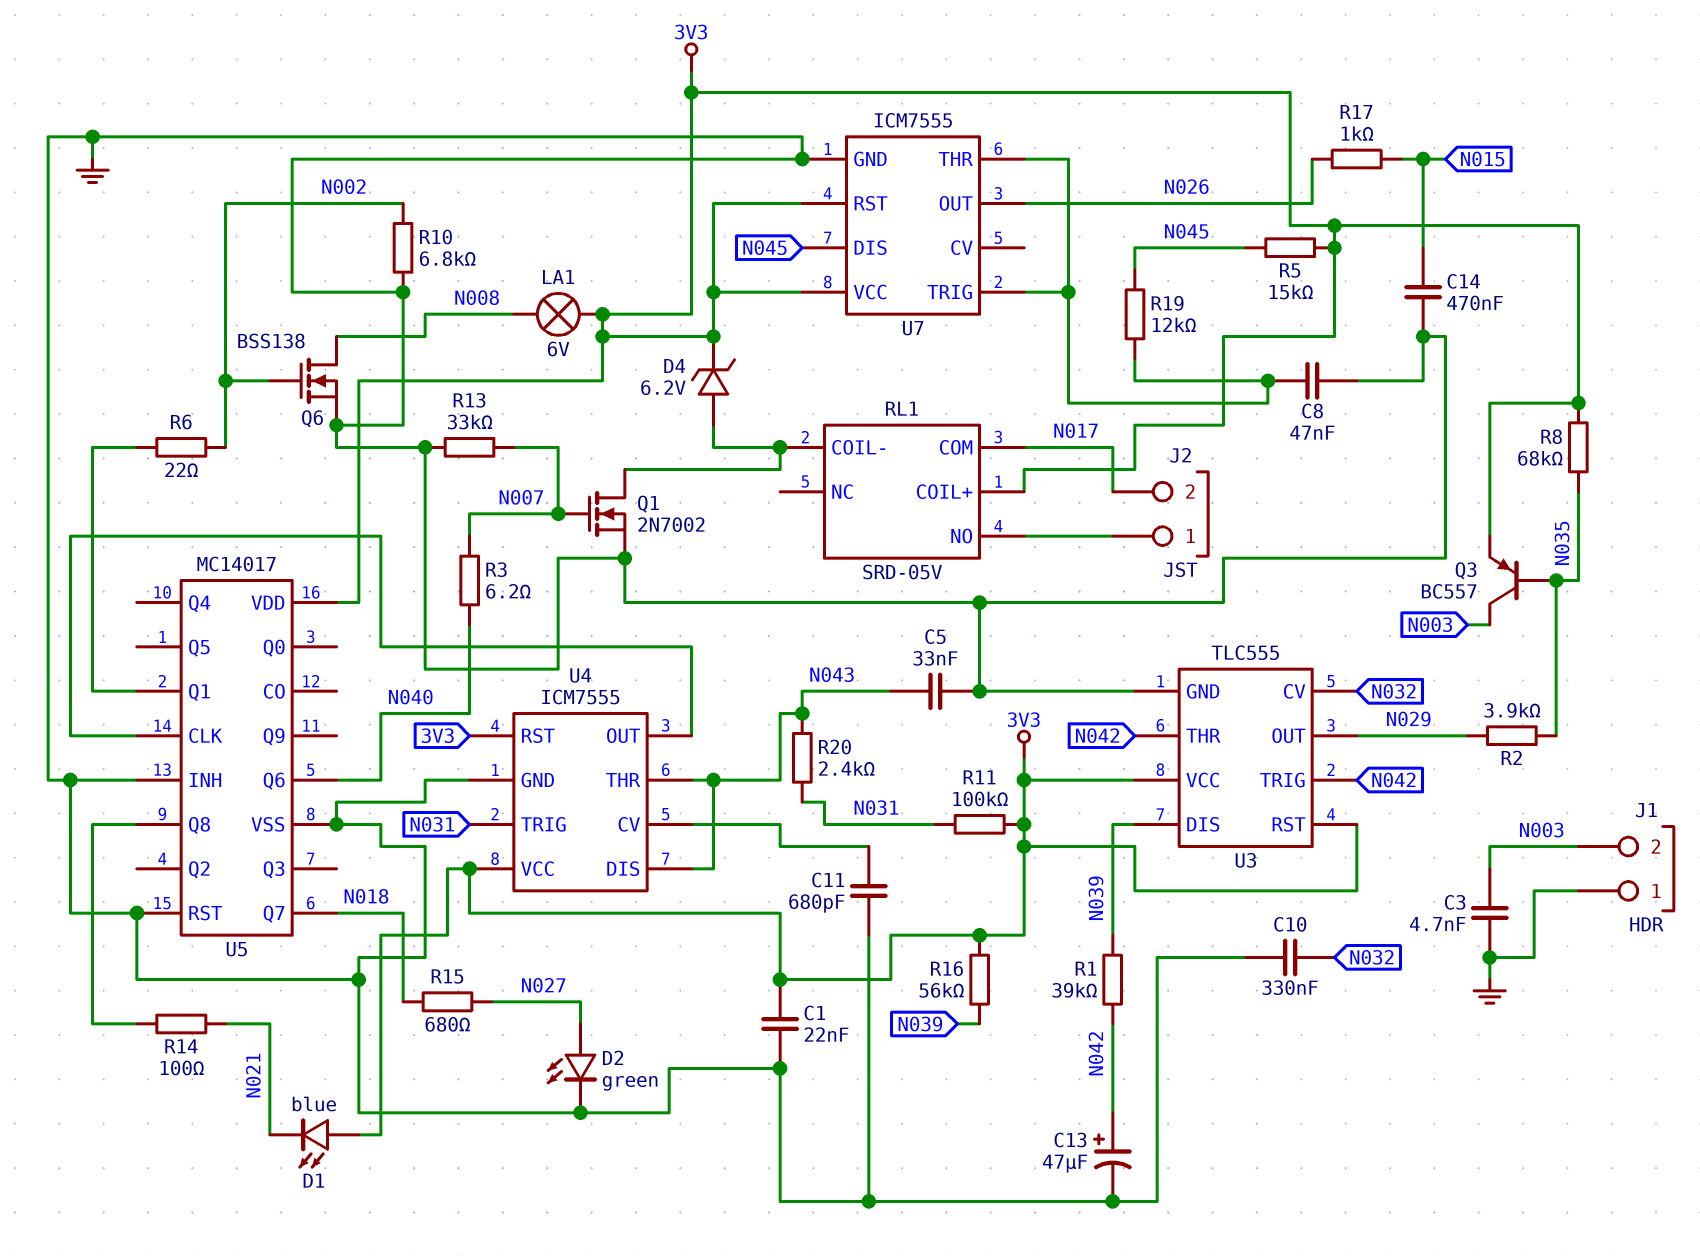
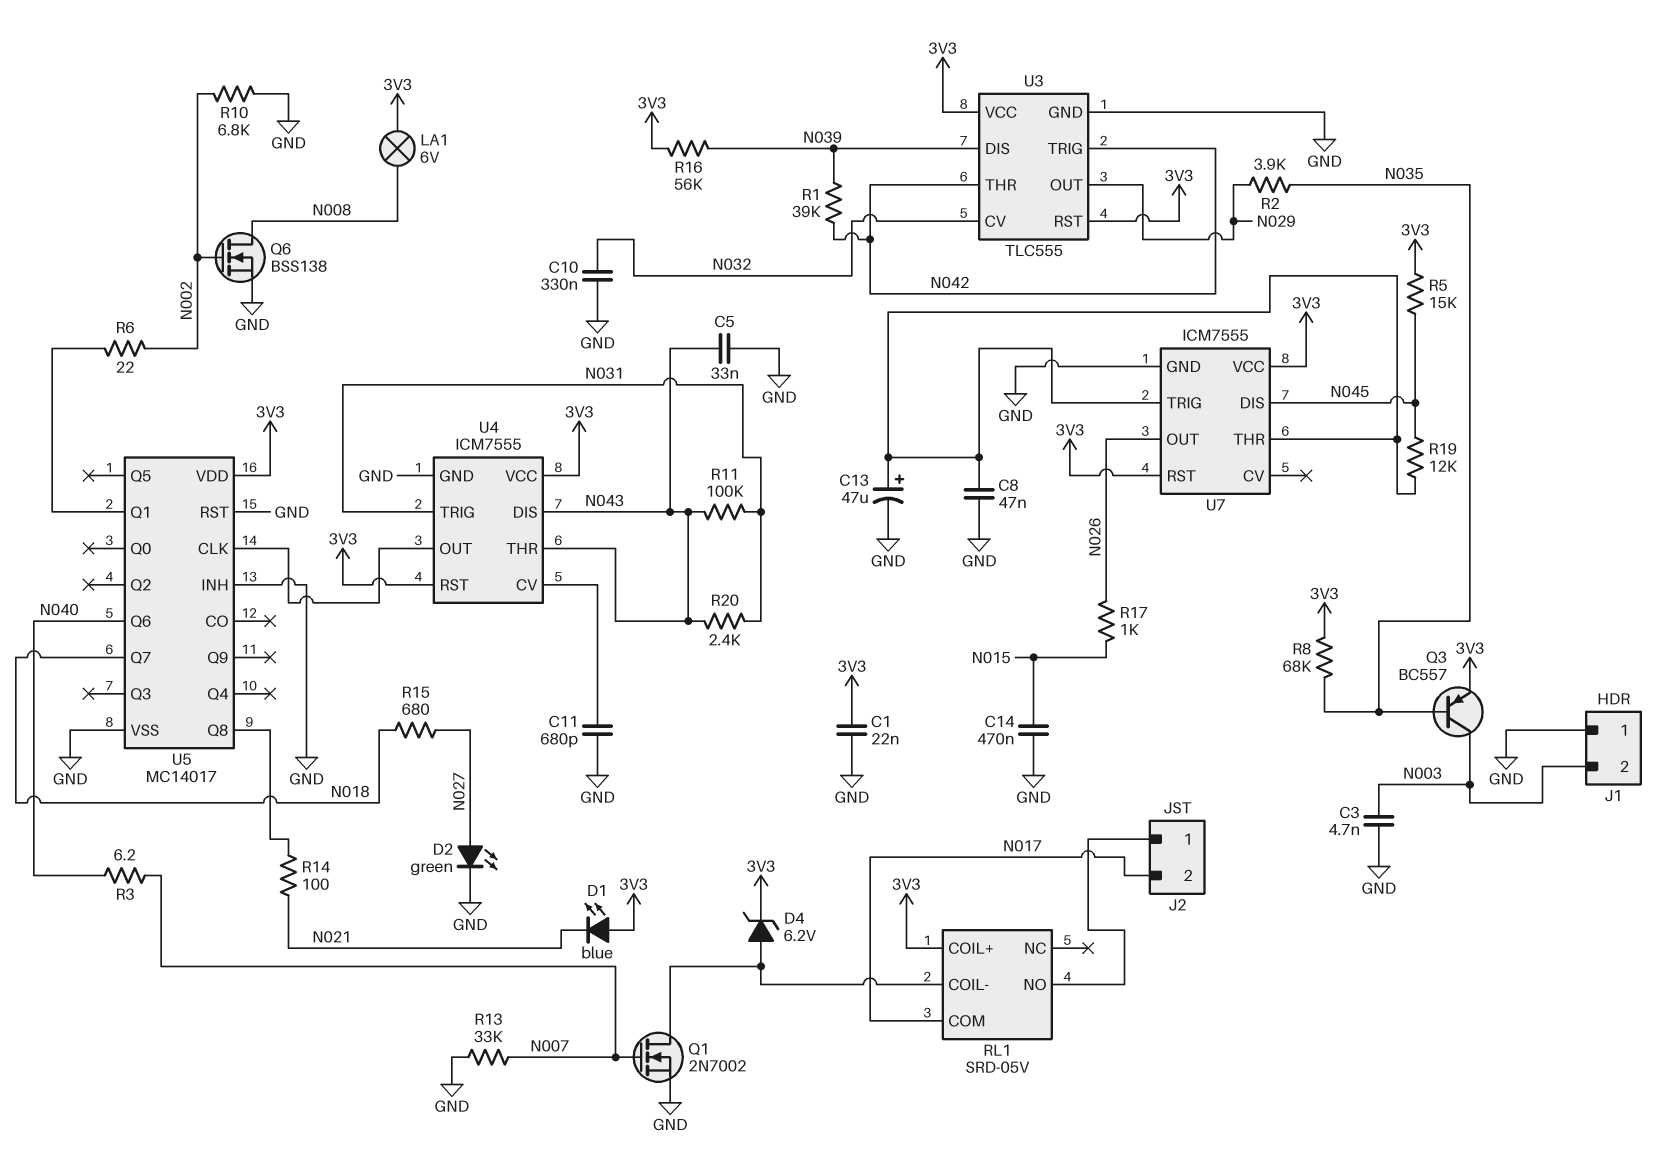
C13: 47uF (plus N042, minus GND) -> 47uF (plus U7/THR, minus GND)
R11: 100k (3V3, N031) -> 100k (N031, N043)

